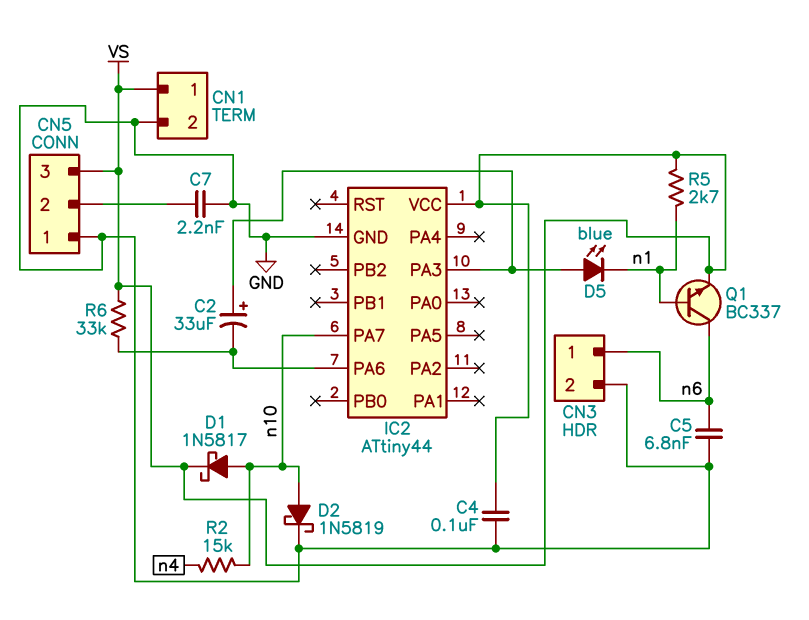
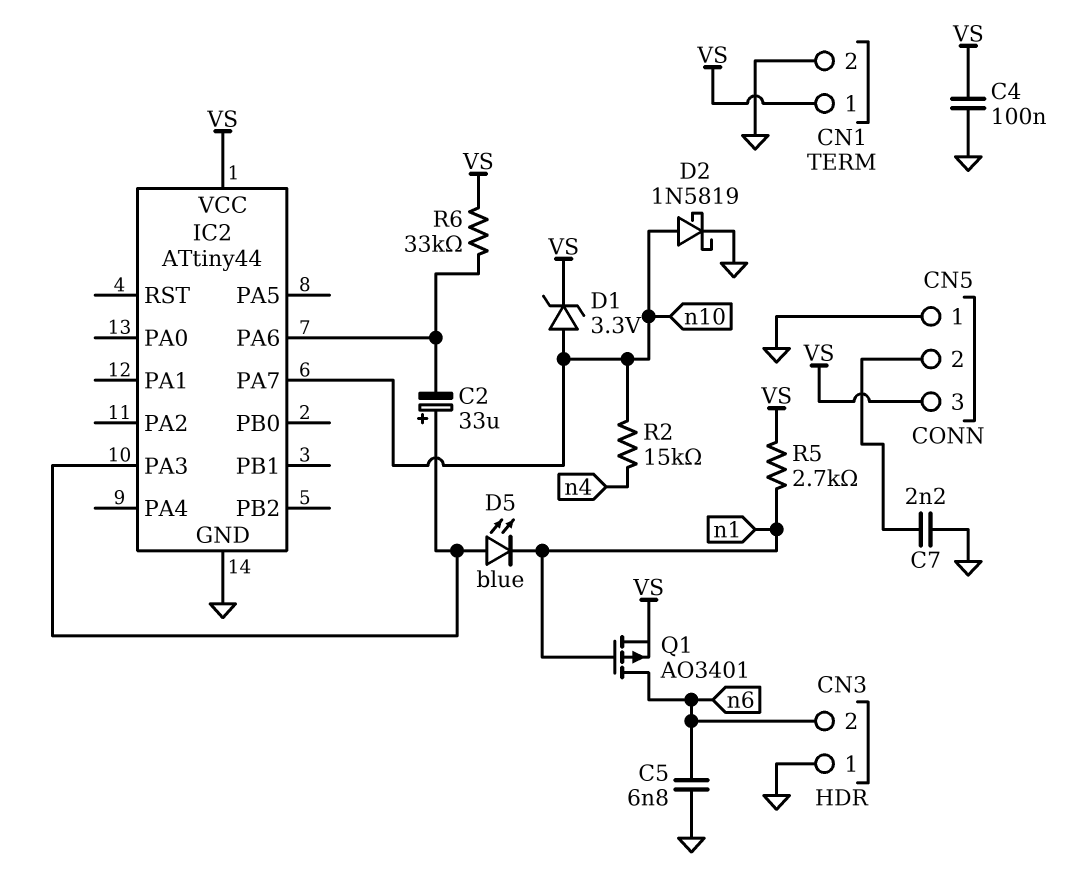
CN3 pin 1: n6 -> GND
CN3 pin 2: GND -> n6
D1: schottky 1N5817 (A n10, K VS) -> zener 3.3V (A n10, K VS)
Q1: NPN BC337 (B n1, C n6, E VS) -> PMOS AO3401 (G n1, D n6, S VS)

